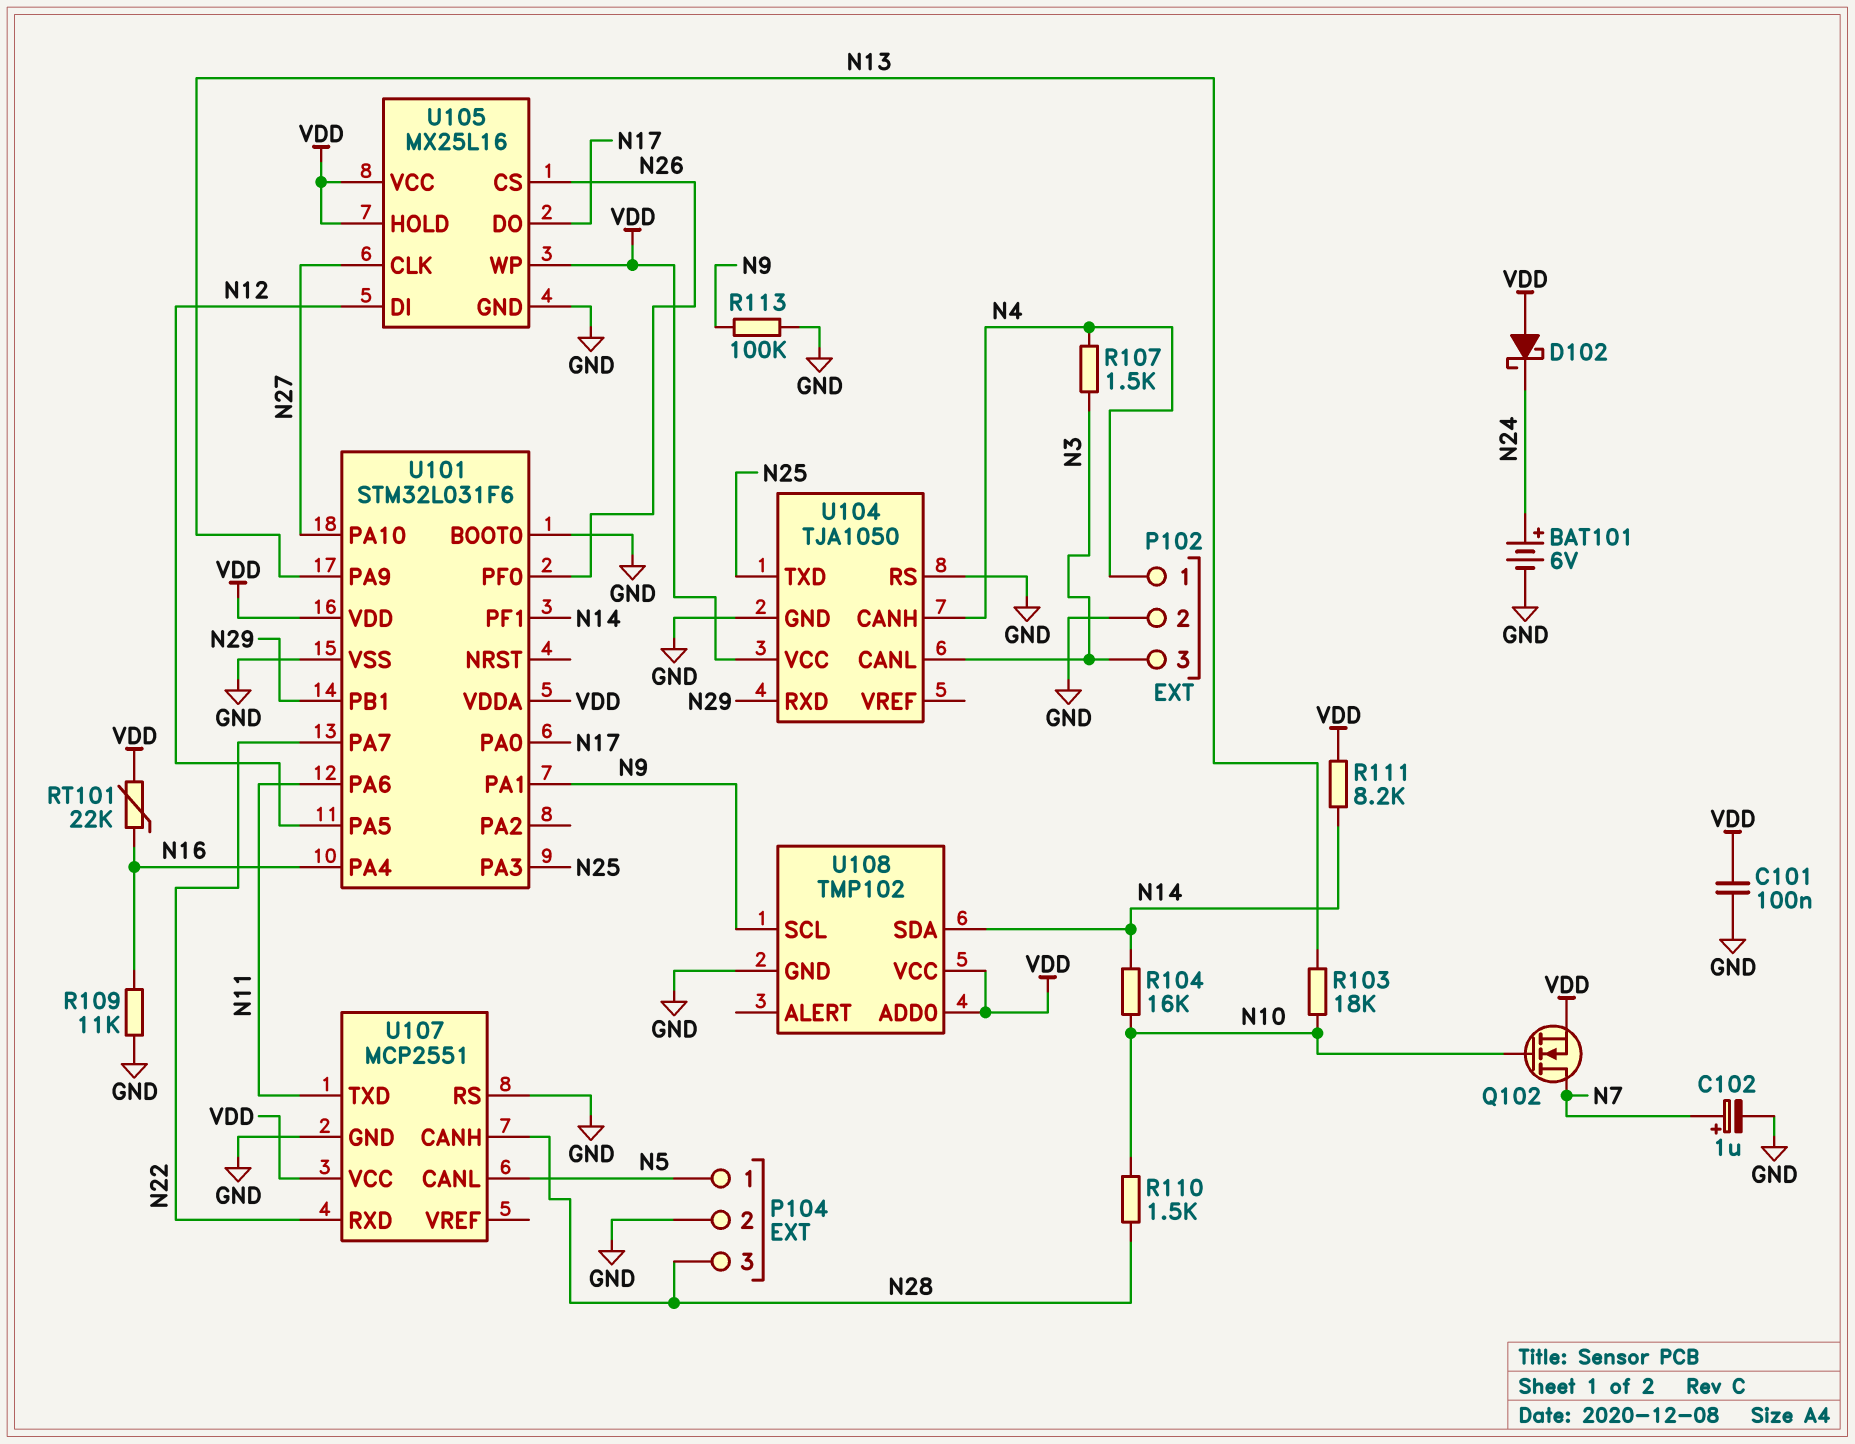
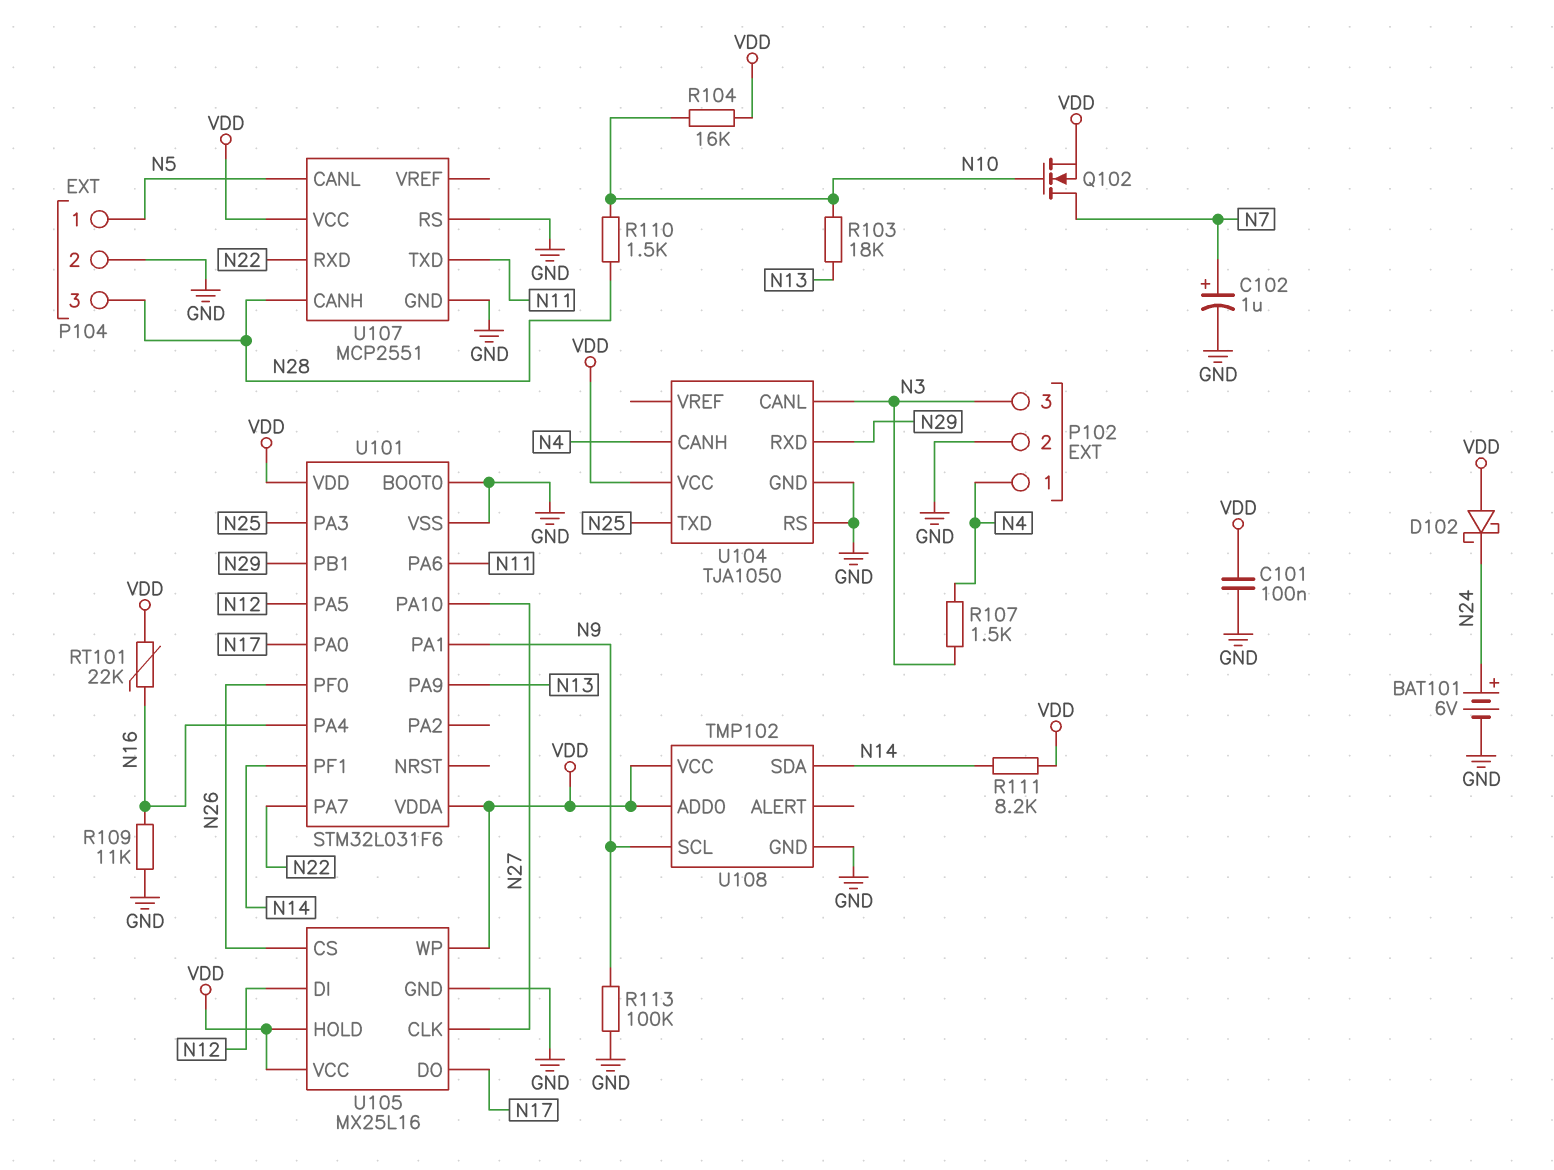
R104: 16k (N10, N14) -> 16k (N10, VDD)

